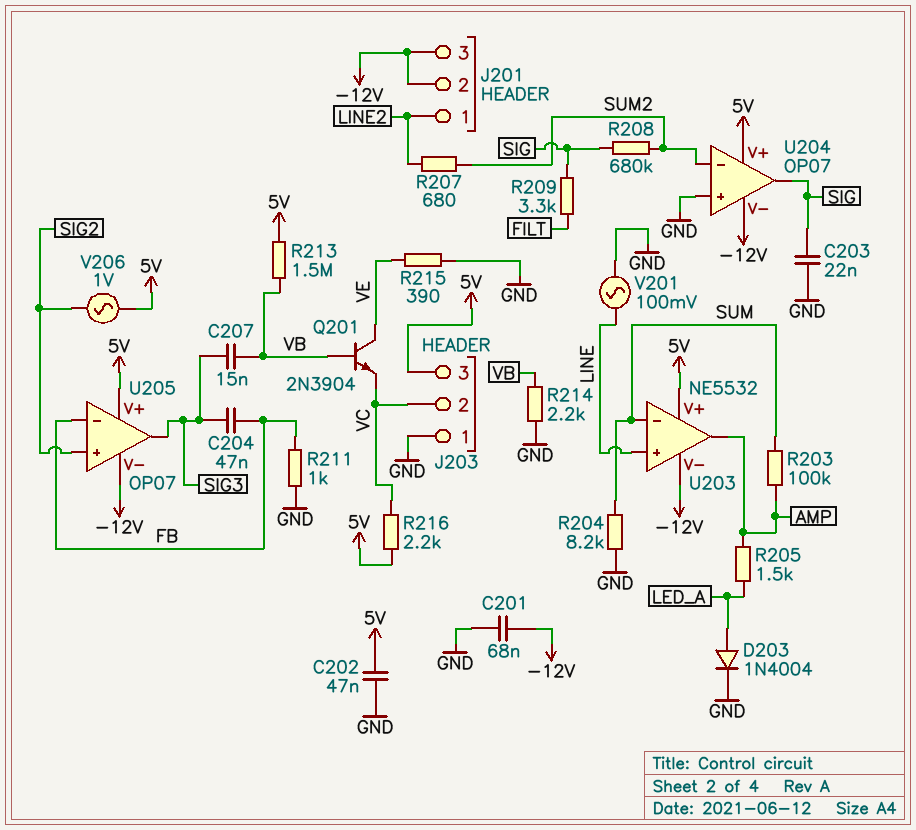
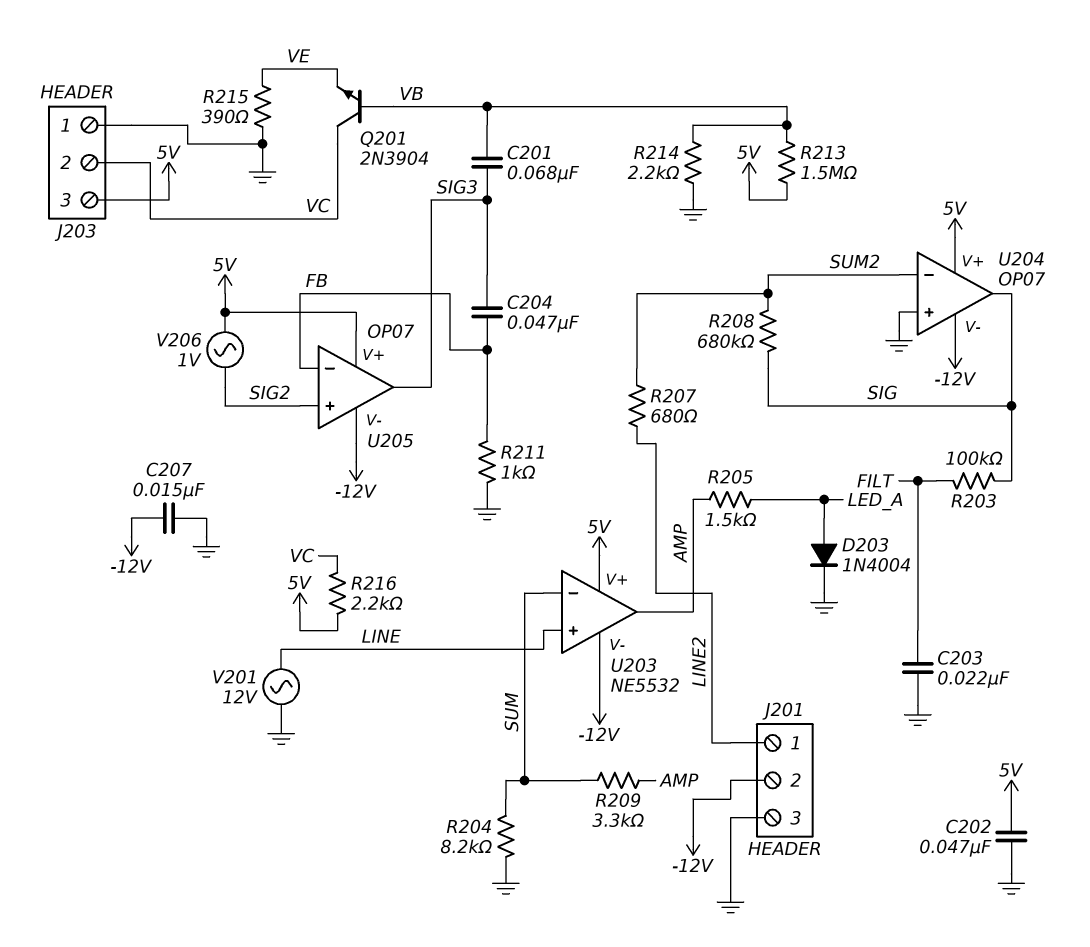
C201: 68nF (-12V, GND) -> 68nF (SIG3, VB)
C203: 22nF (GND, SIG) -> 22nF (FILT, GND)
C207: 15nF (SIG3, VB) -> 15nF (-12V, GND)
J201 pin 3: -12V -> GND
Q201: NPN 2N3904 (B VB, C VE, E VC) -> NPN 2N3904 (B VB, C VC, E VE)
R203: 100k (AMP, SUM) -> 100k (FILT, SIG)
R209: 3.3k (FILT, SIG) -> 3.3k (AMP, SUM)
V201: AC 100mV (GND, LINE) -> AC 12V (GND, LINE)

